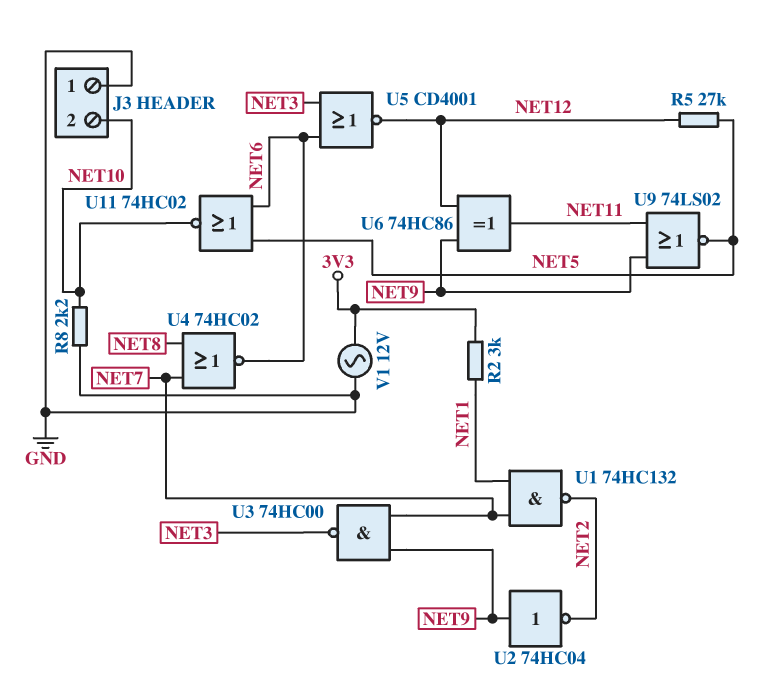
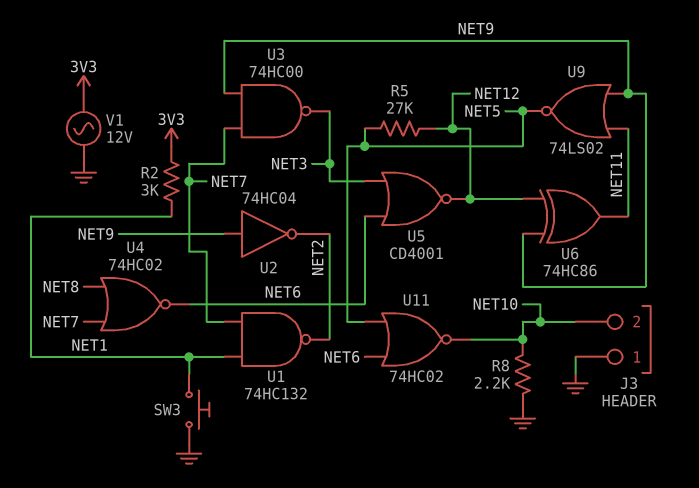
SW3: none -> button (GND, NET1)

